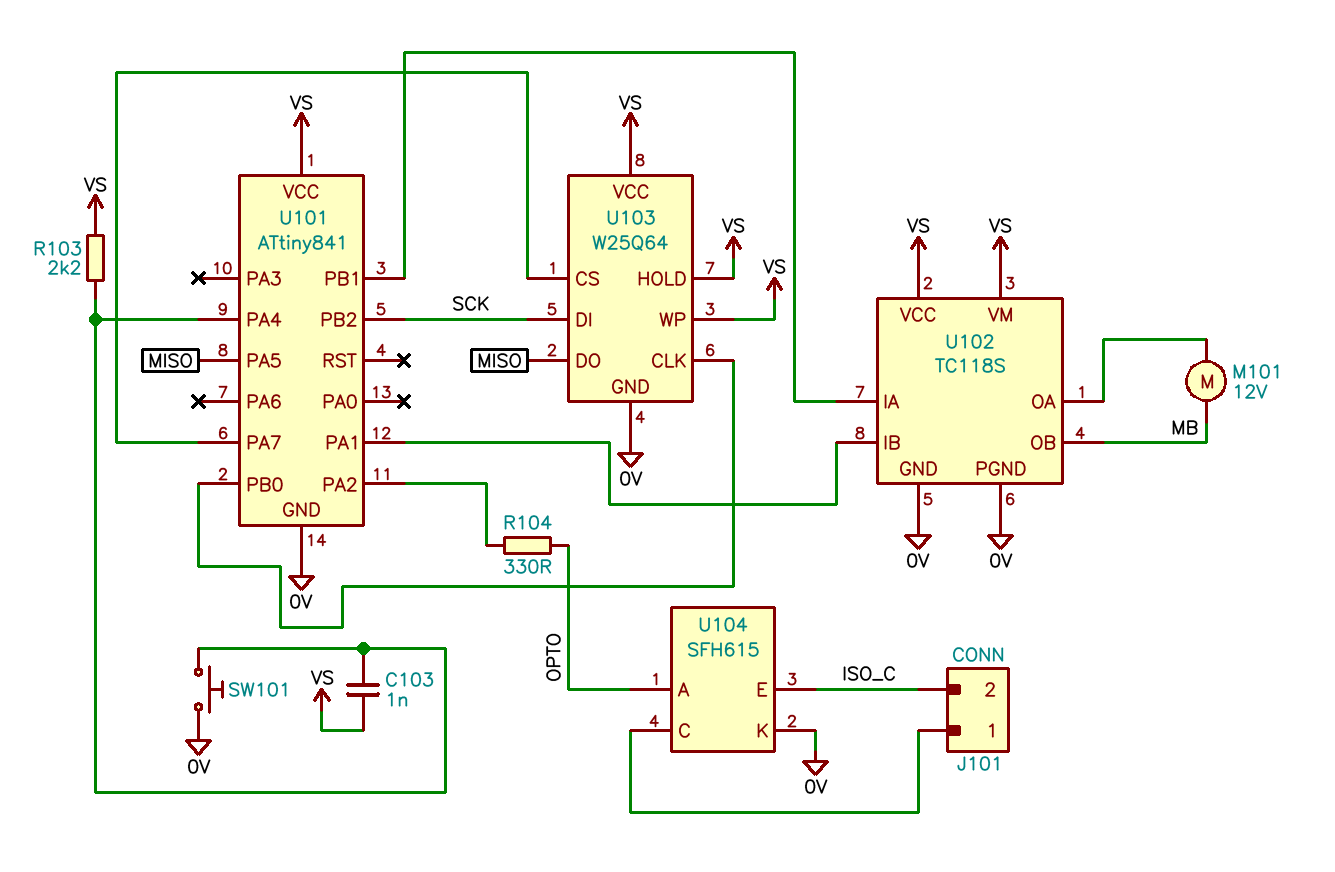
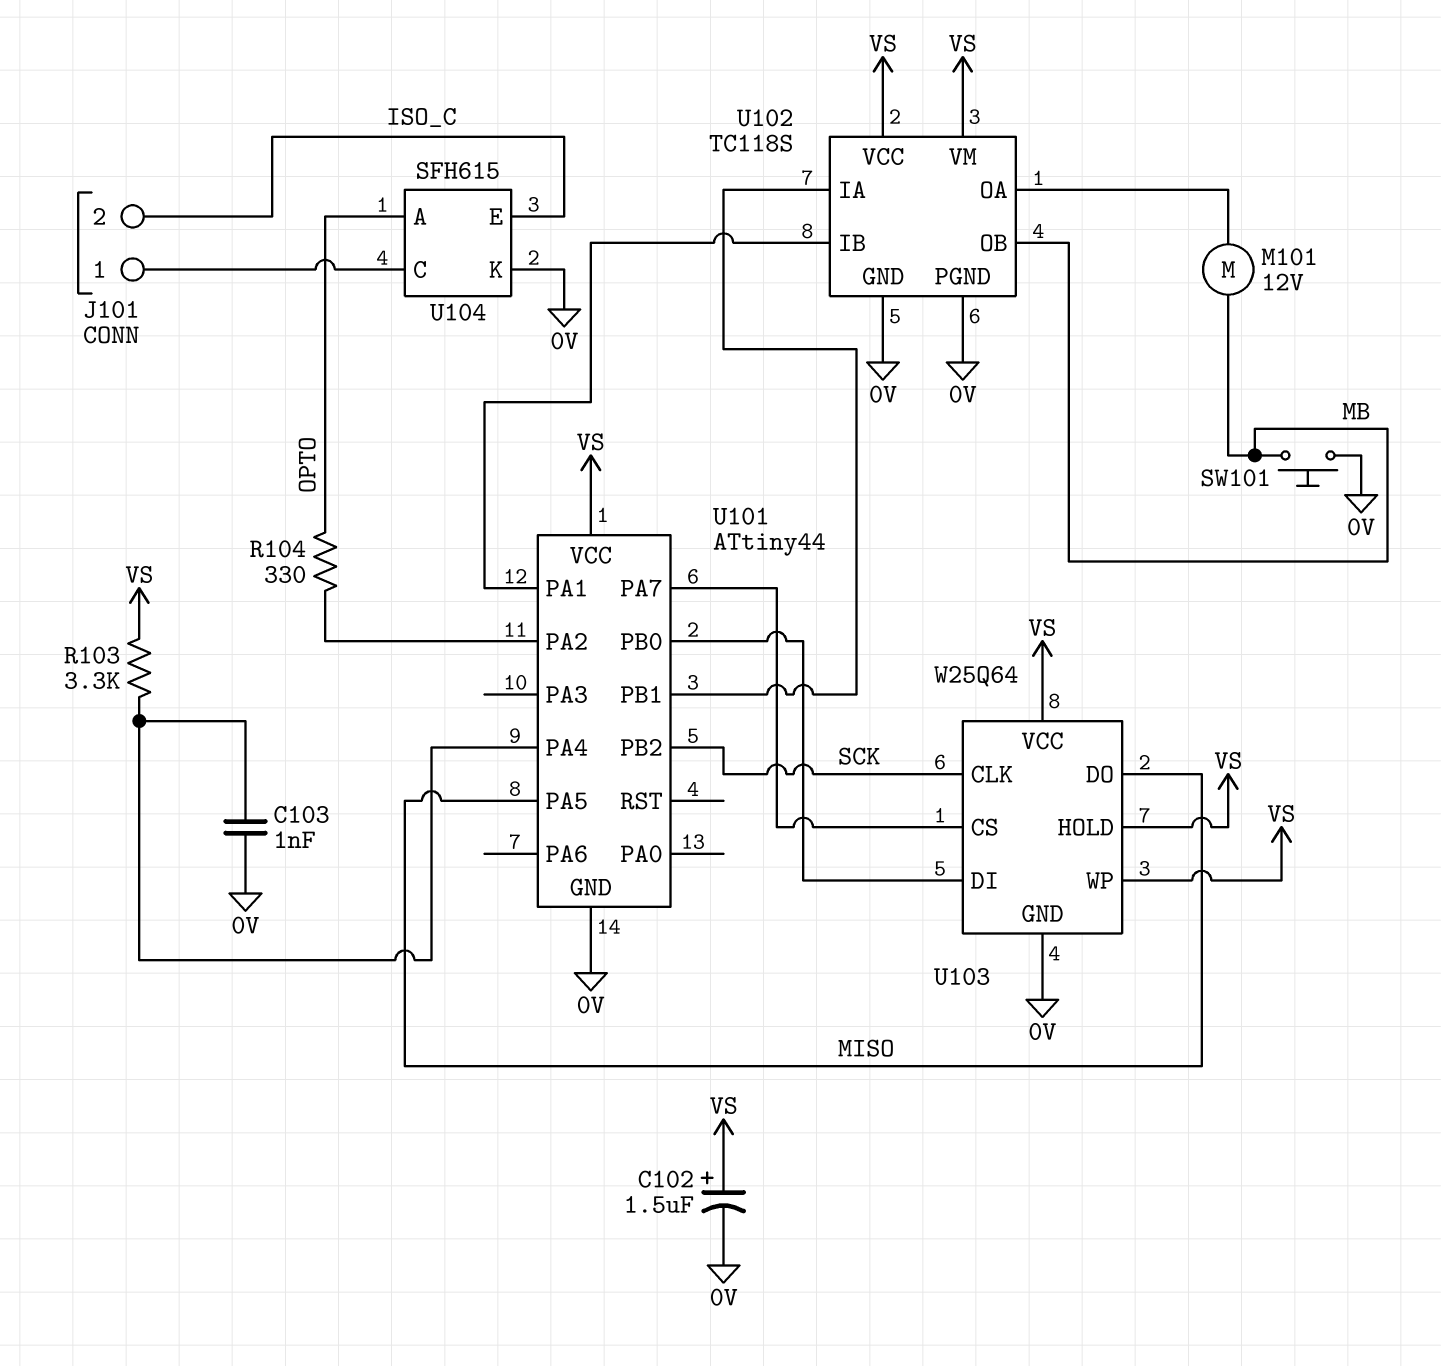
C102: none -> 1.5uF (plus VS, minus 0V)
C103: 1nF (U101/PA4, VS) -> 1nF (0V, U101/PA4)
R103: 2.2k (U101/PA4, VS) -> 3.3k (U101/PA4, VS)
SW101: button (0V, U101/PA4) -> button (0V, MB)
U101: ATtiny841 -> ATtiny44
U103 pin CLK: U101/PB0 -> SCK
U103 pin DI: SCK -> U101/PB0

